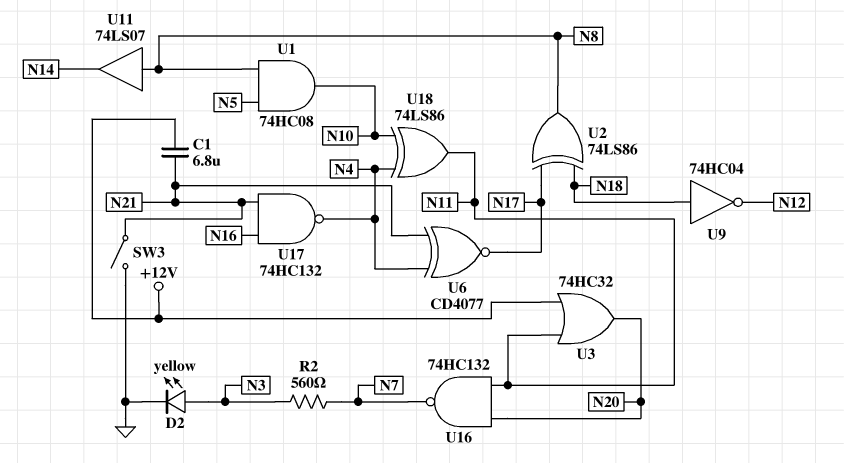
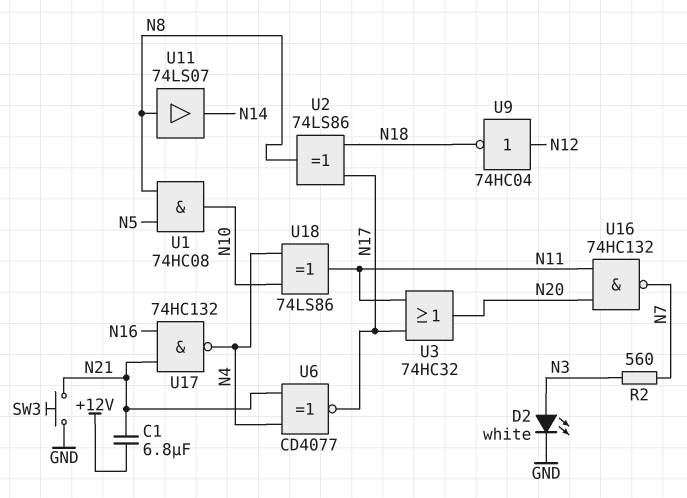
D2: LED yellow (A N3, K GND) -> LED white (A N3, K GND)
SW3: switch (GND, N21) -> button (GND, N21)
U3: OR 74HC32 (in +12V, in N11, out N20) -> OR 74HC32 (in N11, in N17, out N20)
U9: NOT 74HC04 (in N18, out N12) -> NOT 74HC04 (in N12, out N18)

